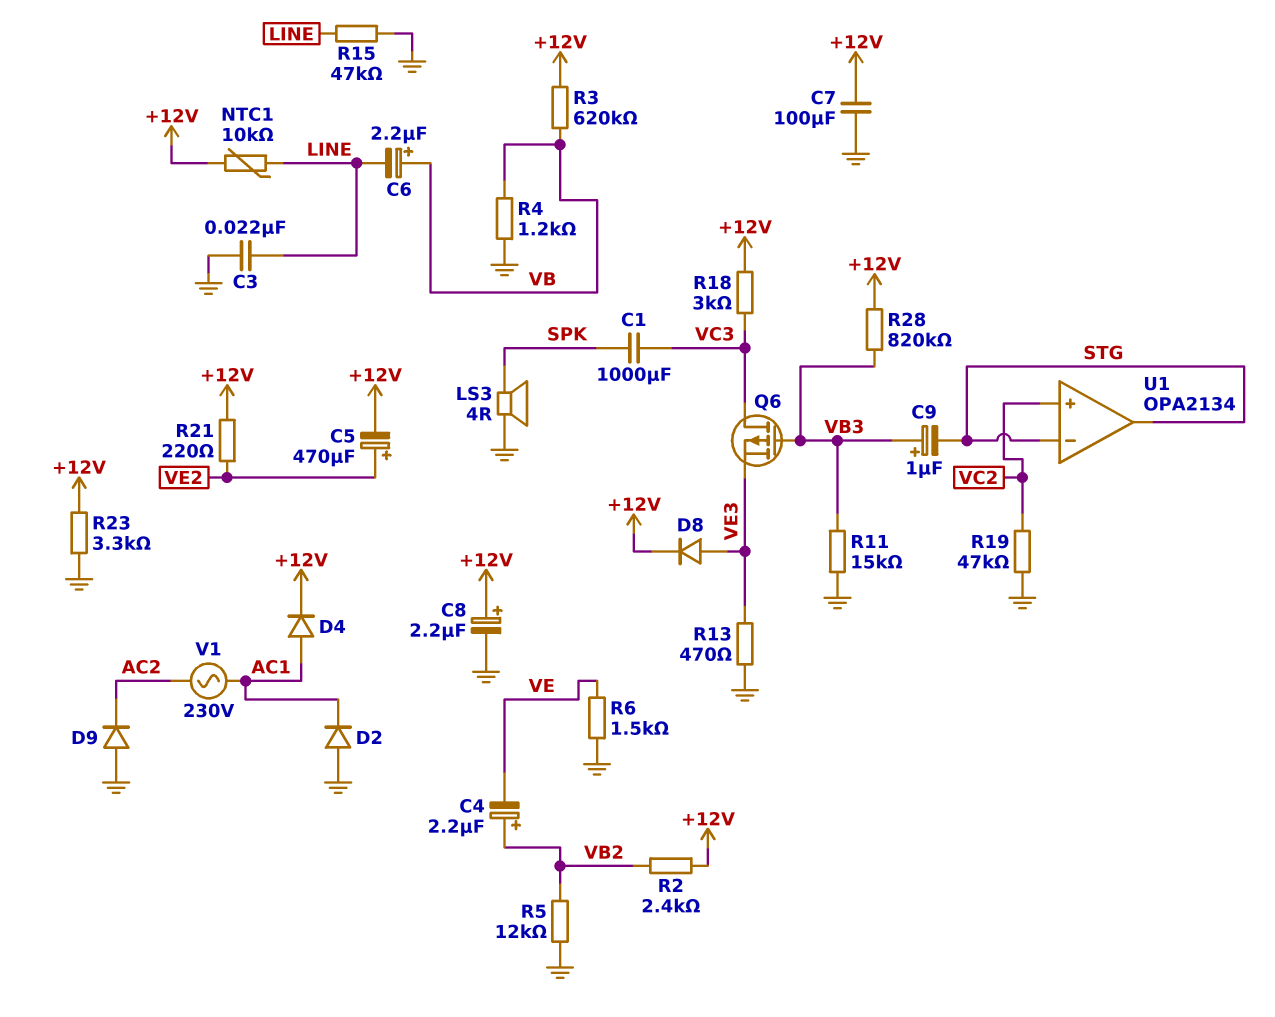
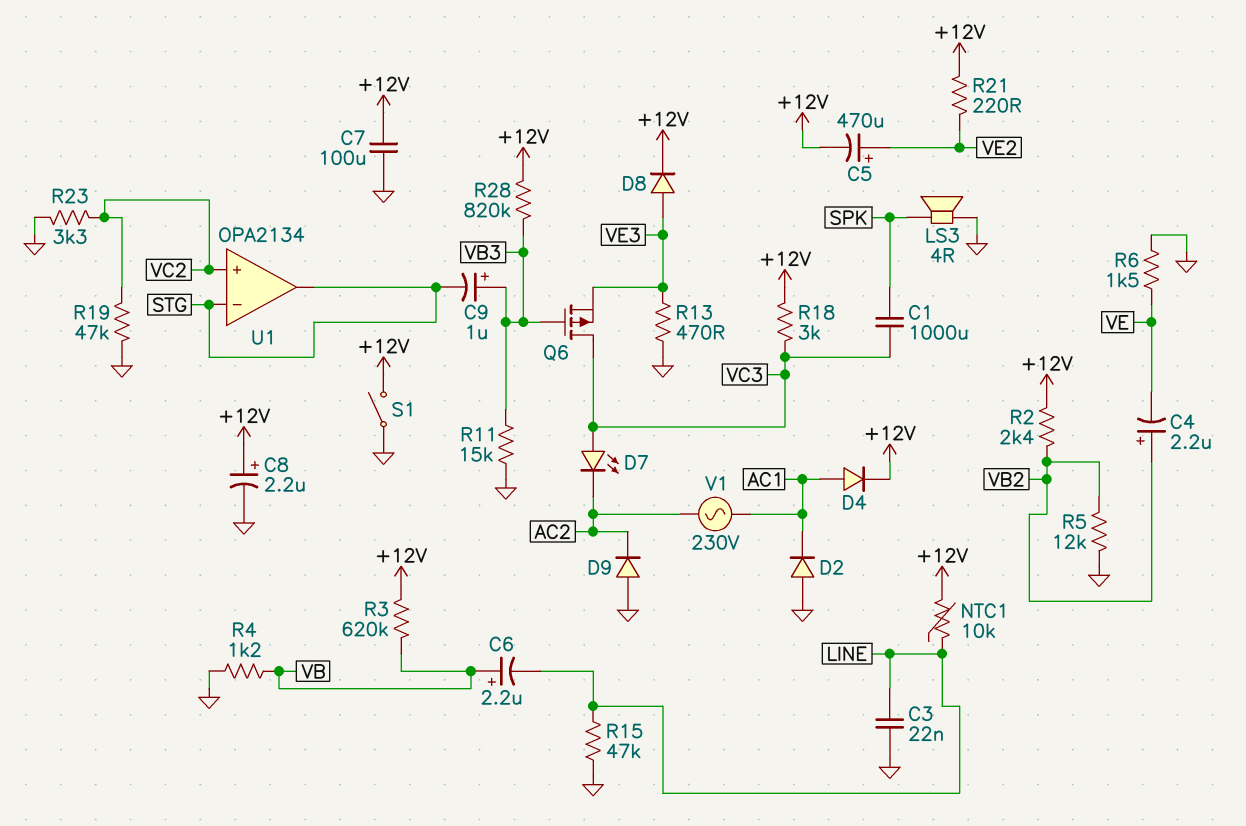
D7: none -> LED (A VC3, K AC2)
R23: 3.3k (+12V, GND) -> 3.3k (GND, VC2)
S1: none -> switch (+12V, GND)

